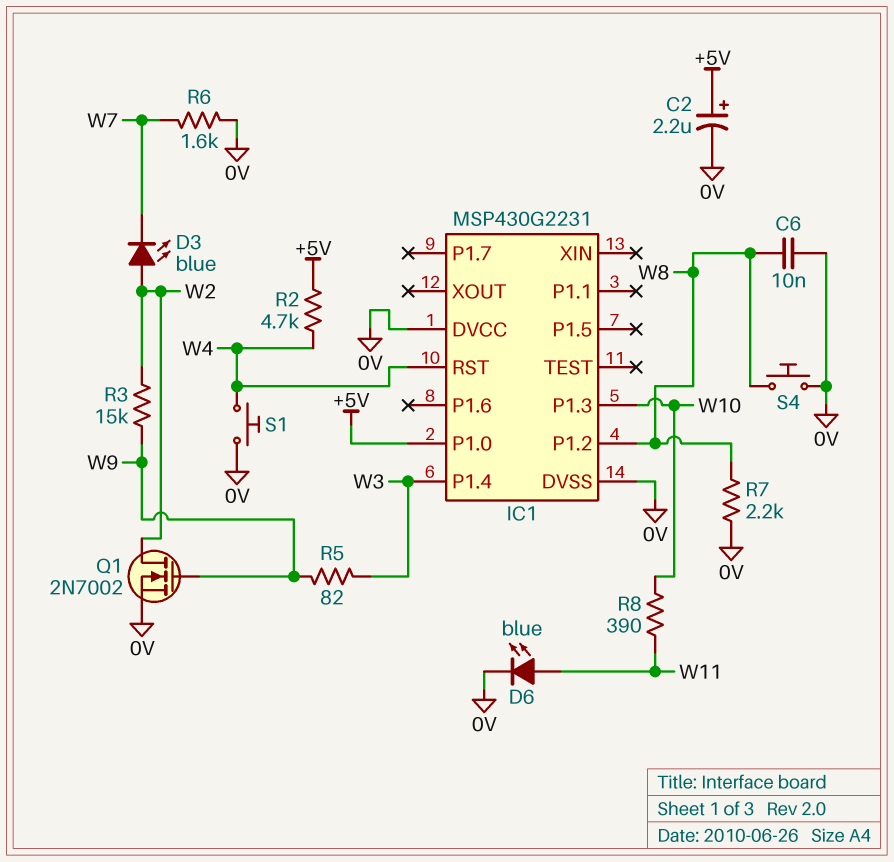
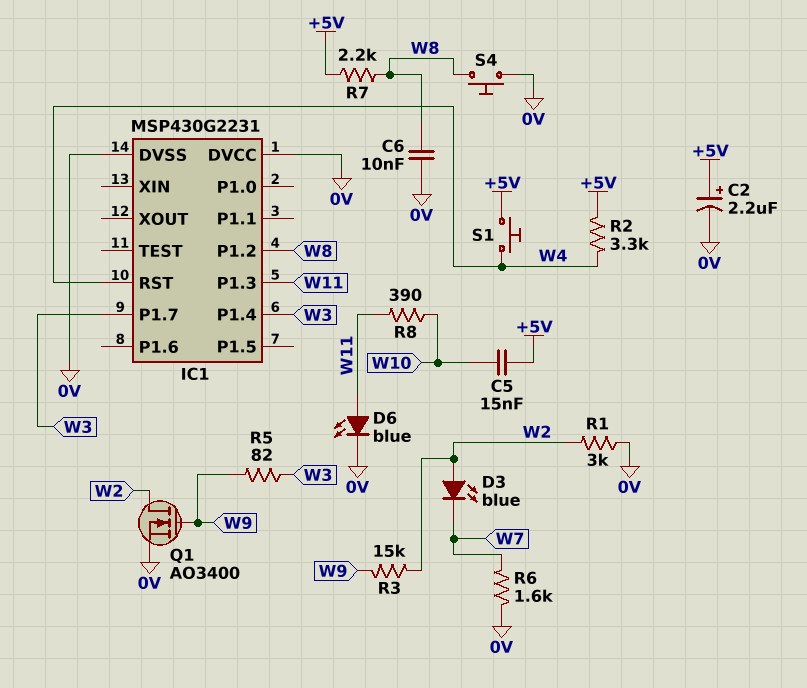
C5: none -> 15nF (+5V, W10)
IC1 pin P1.0: +5V -> none
IC1 pin P1.3: W10 -> W11
IC1 pin P1.7: none -> W3
Q1: NMOS 2N7002 (G W9, D W2, S 0V) -> NMOS AO3400 (G W9, D W2, S 0V)
R1: none -> 3k (0V, W2)
R2: 4.7k (+5V, W4) -> 3.3k (+5V, W4)
R7: 2.2k (0V, W8) -> 2.2k (+5V, W8)
S1: button (0V, W4) -> button (+5V, W4)

